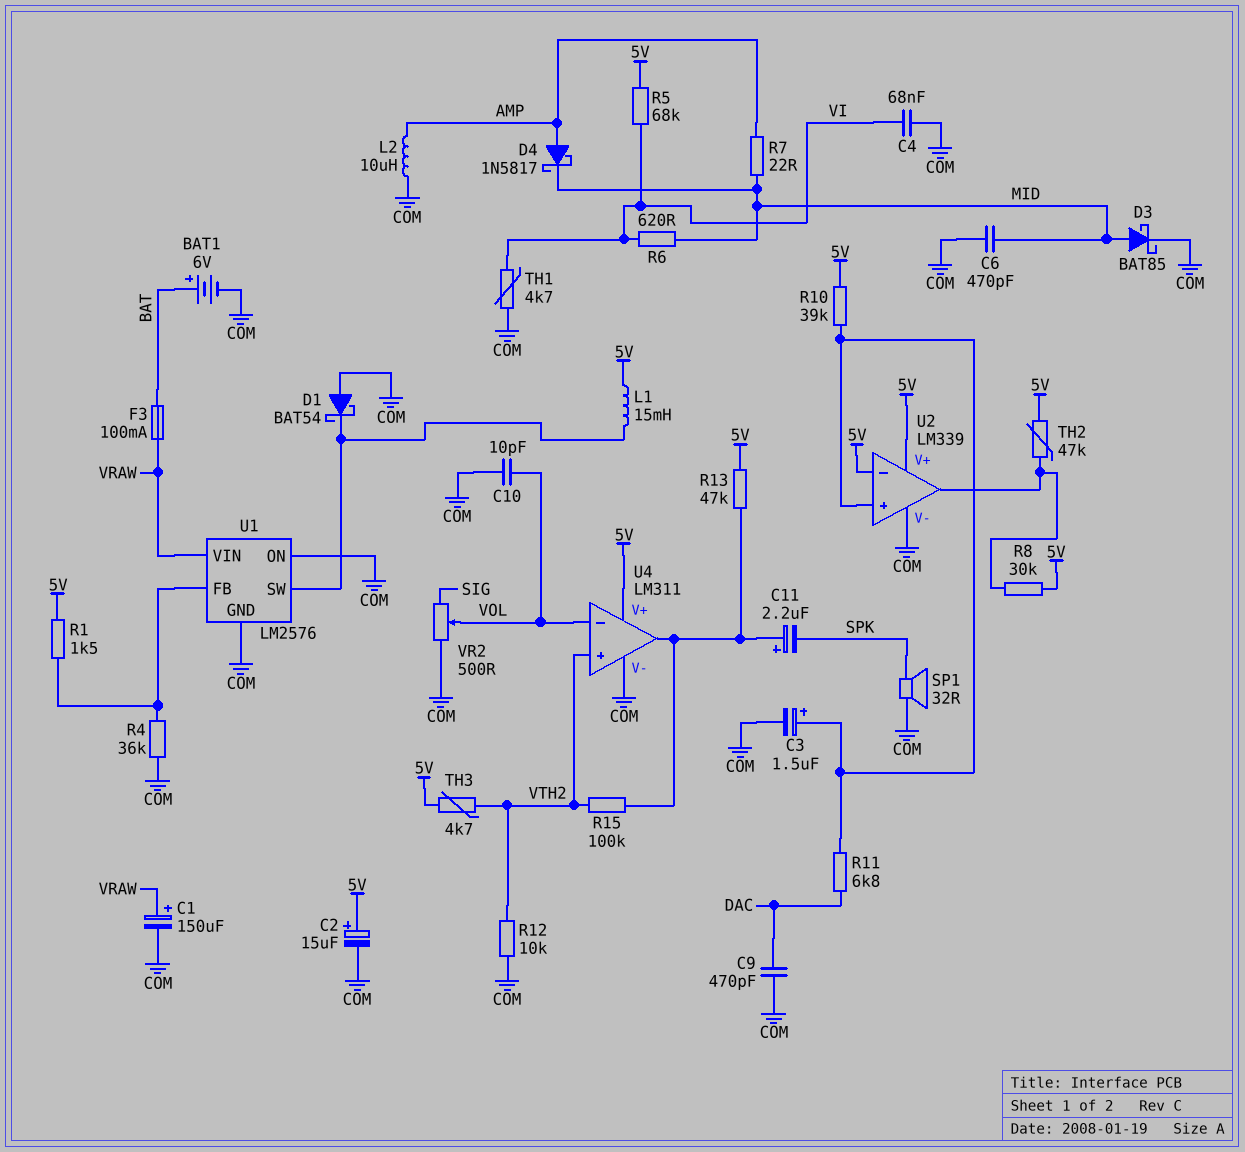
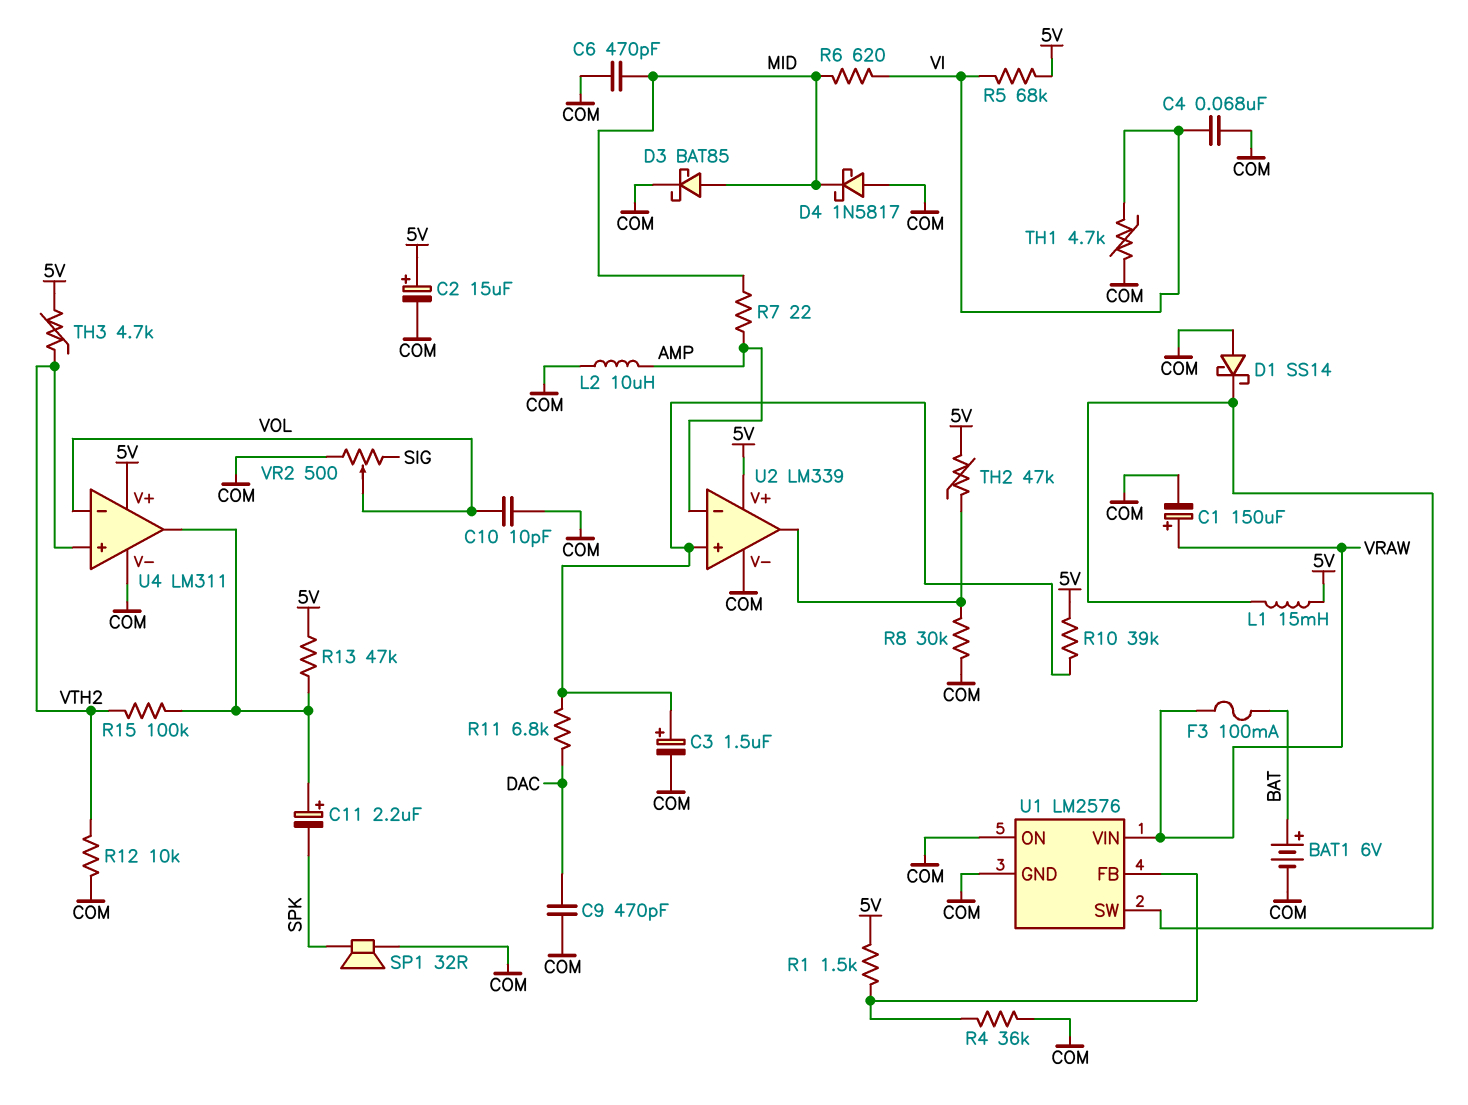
D1: schottky BAT54 (A COM, K U1/SW) -> schottky SS14 (A COM, K U1/SW)
D4: schottky 1N5817 (A AMP, K MID) -> schottky 1N5817 (A COM, K MID)
R8: 30k (5V, U2/out) -> 30k (COM, U2/out)
U2 pin in-: 5V -> AMP

